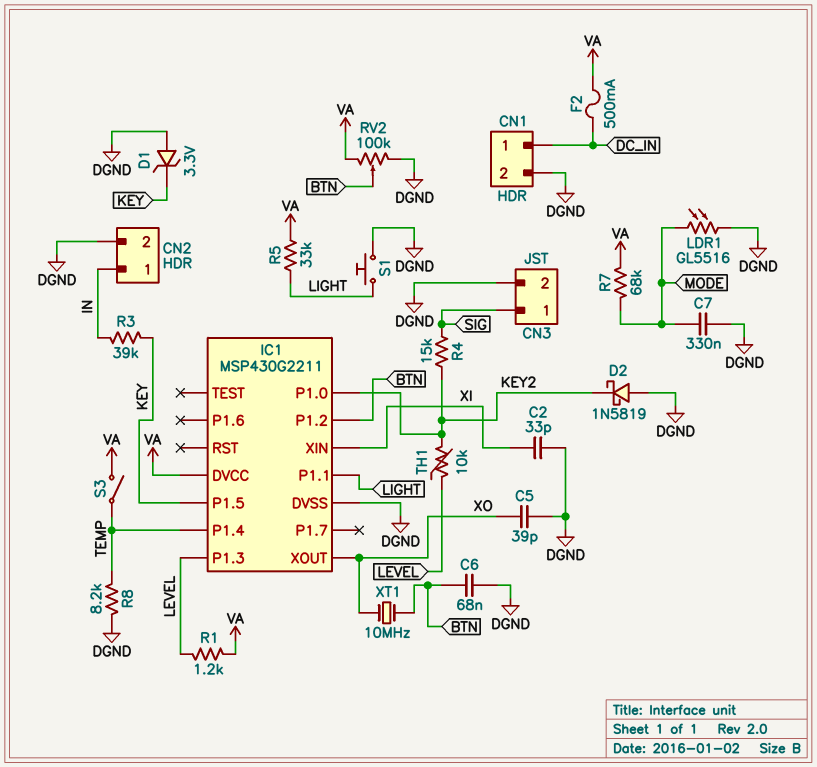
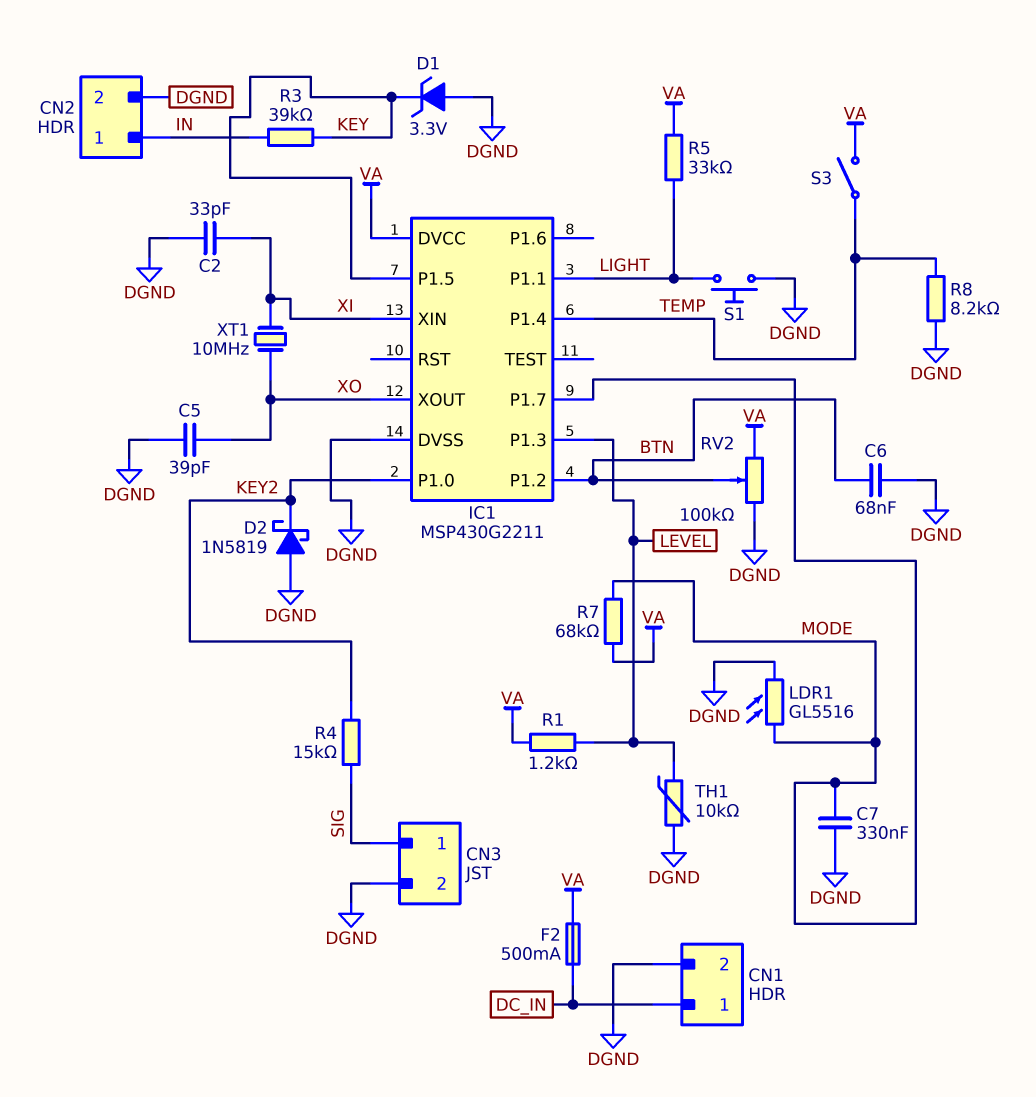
IC1 pin P1.7: none -> MODE
TH1: 10k (KEY2, LEVEL) -> 10k (DGND, LEVEL)
XT1: 10MHz (BTN, XO) -> 10MHz (XI, XO)

